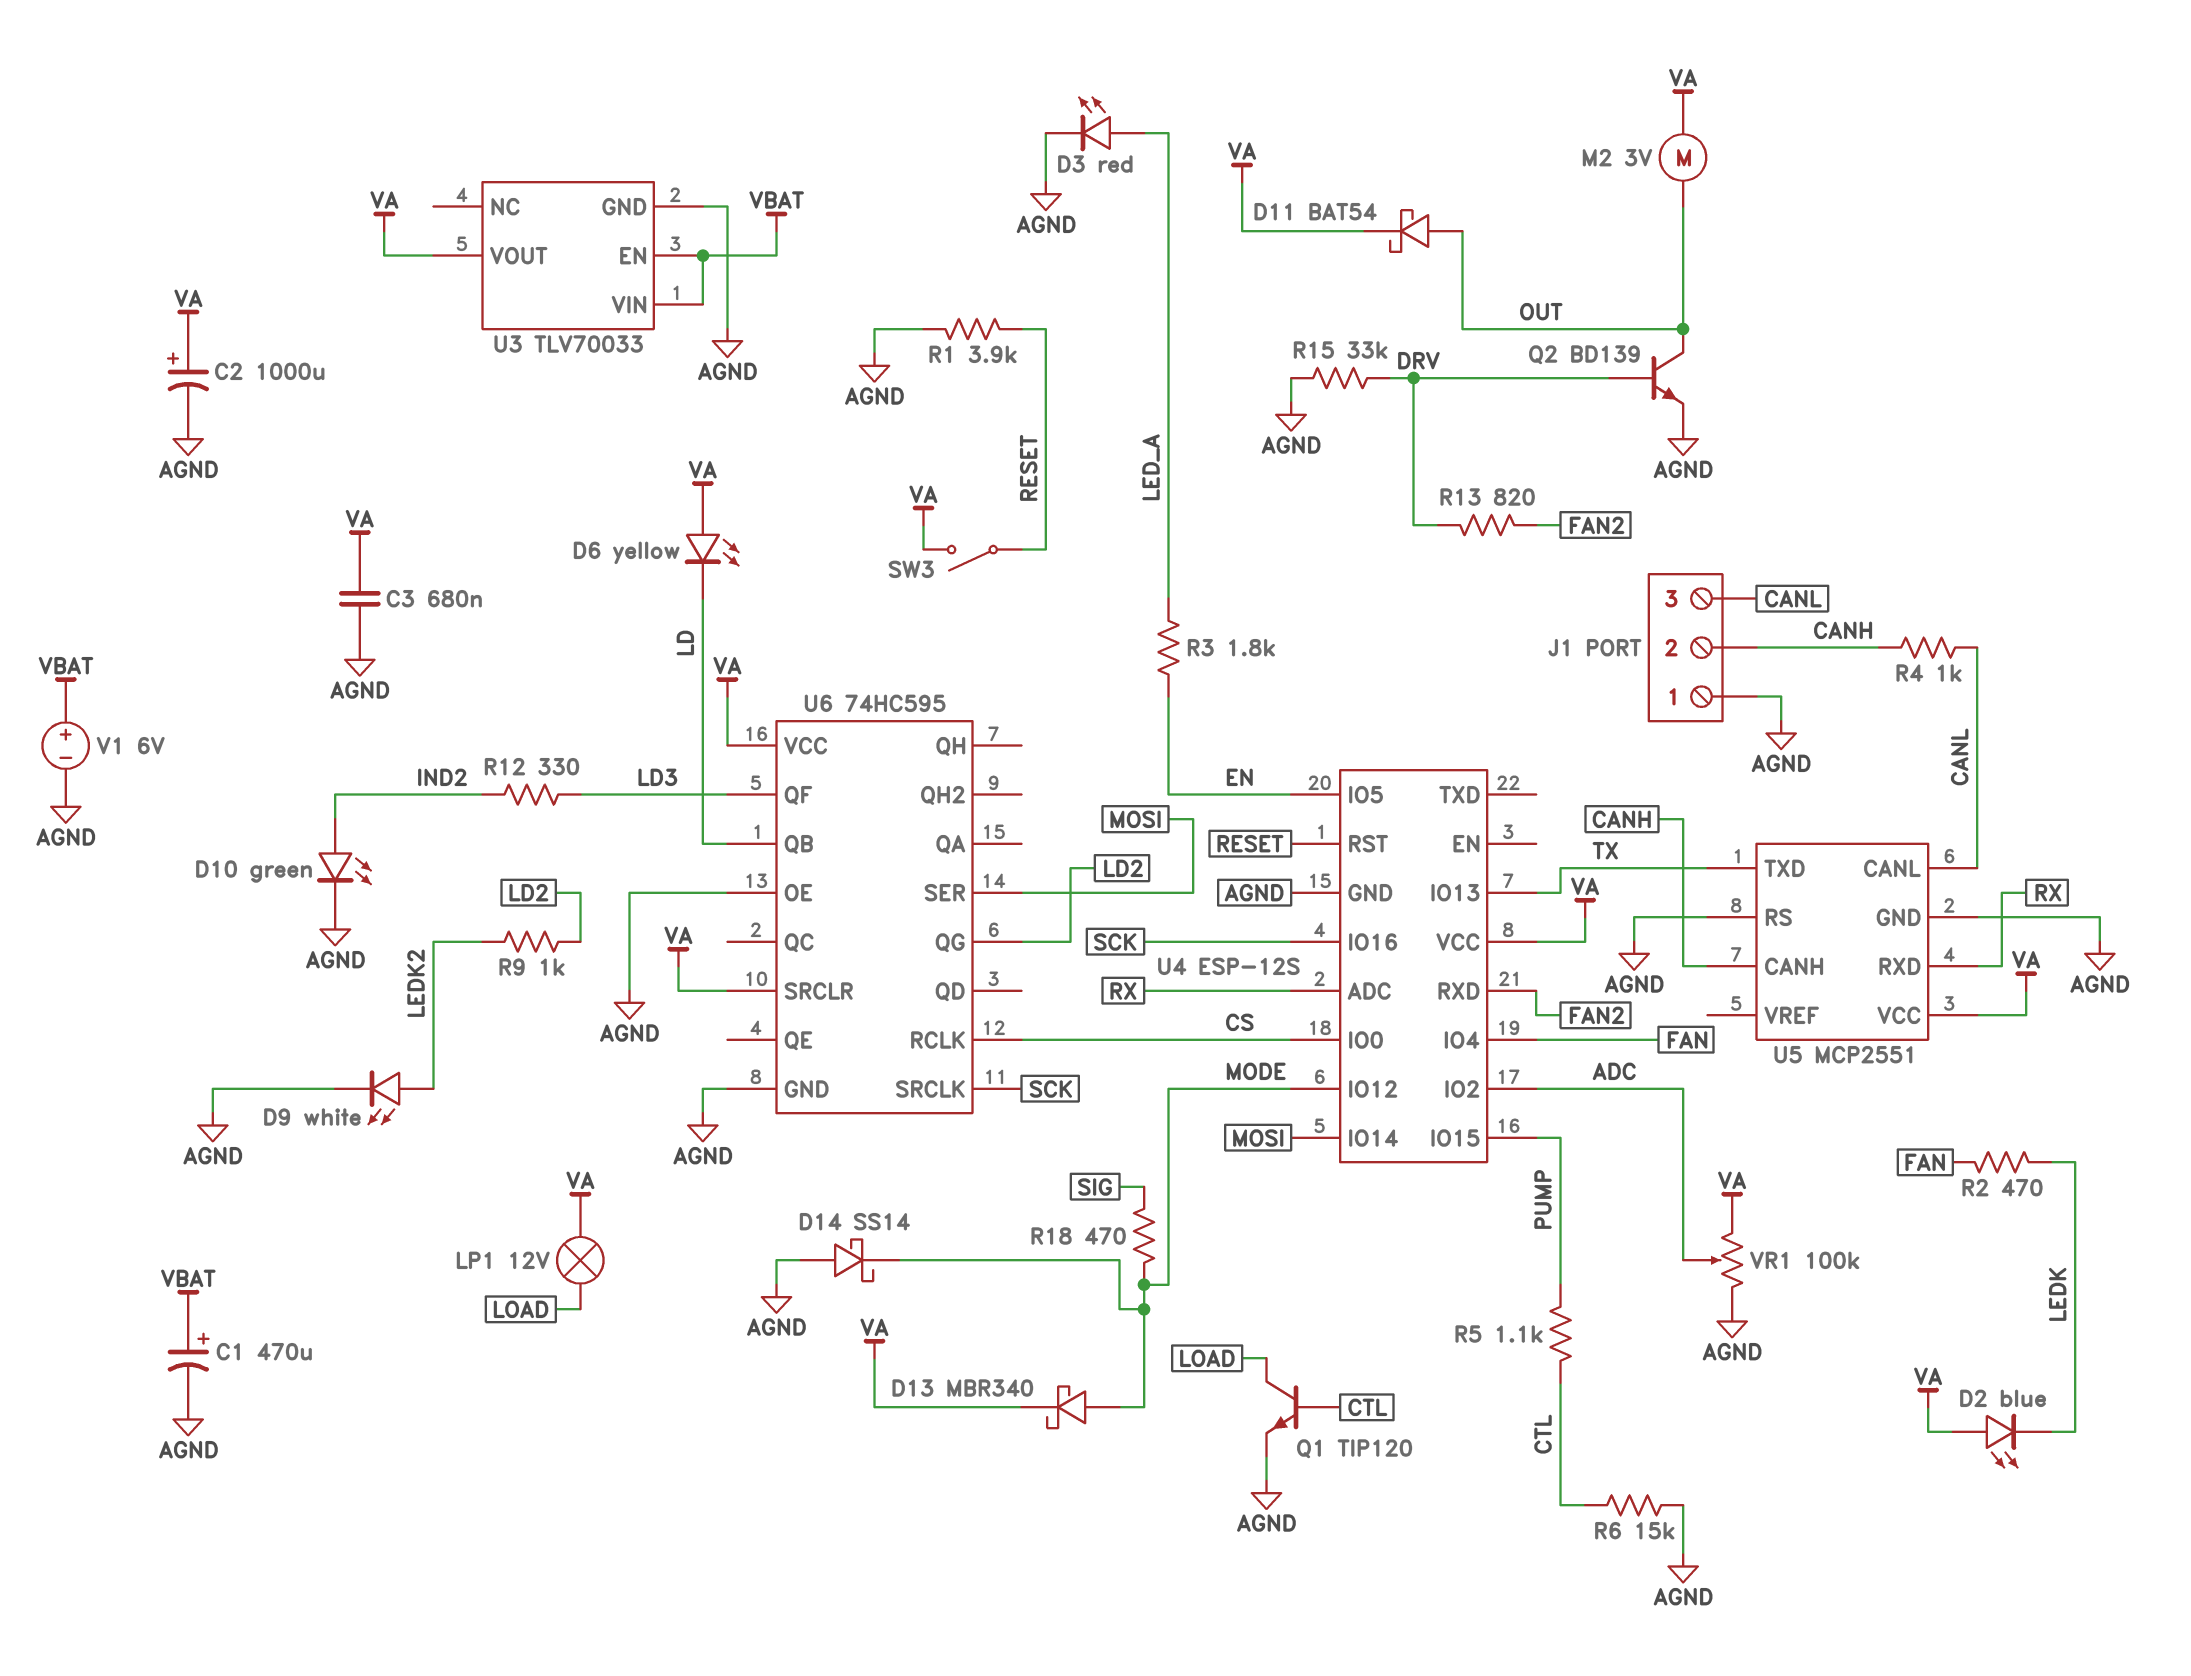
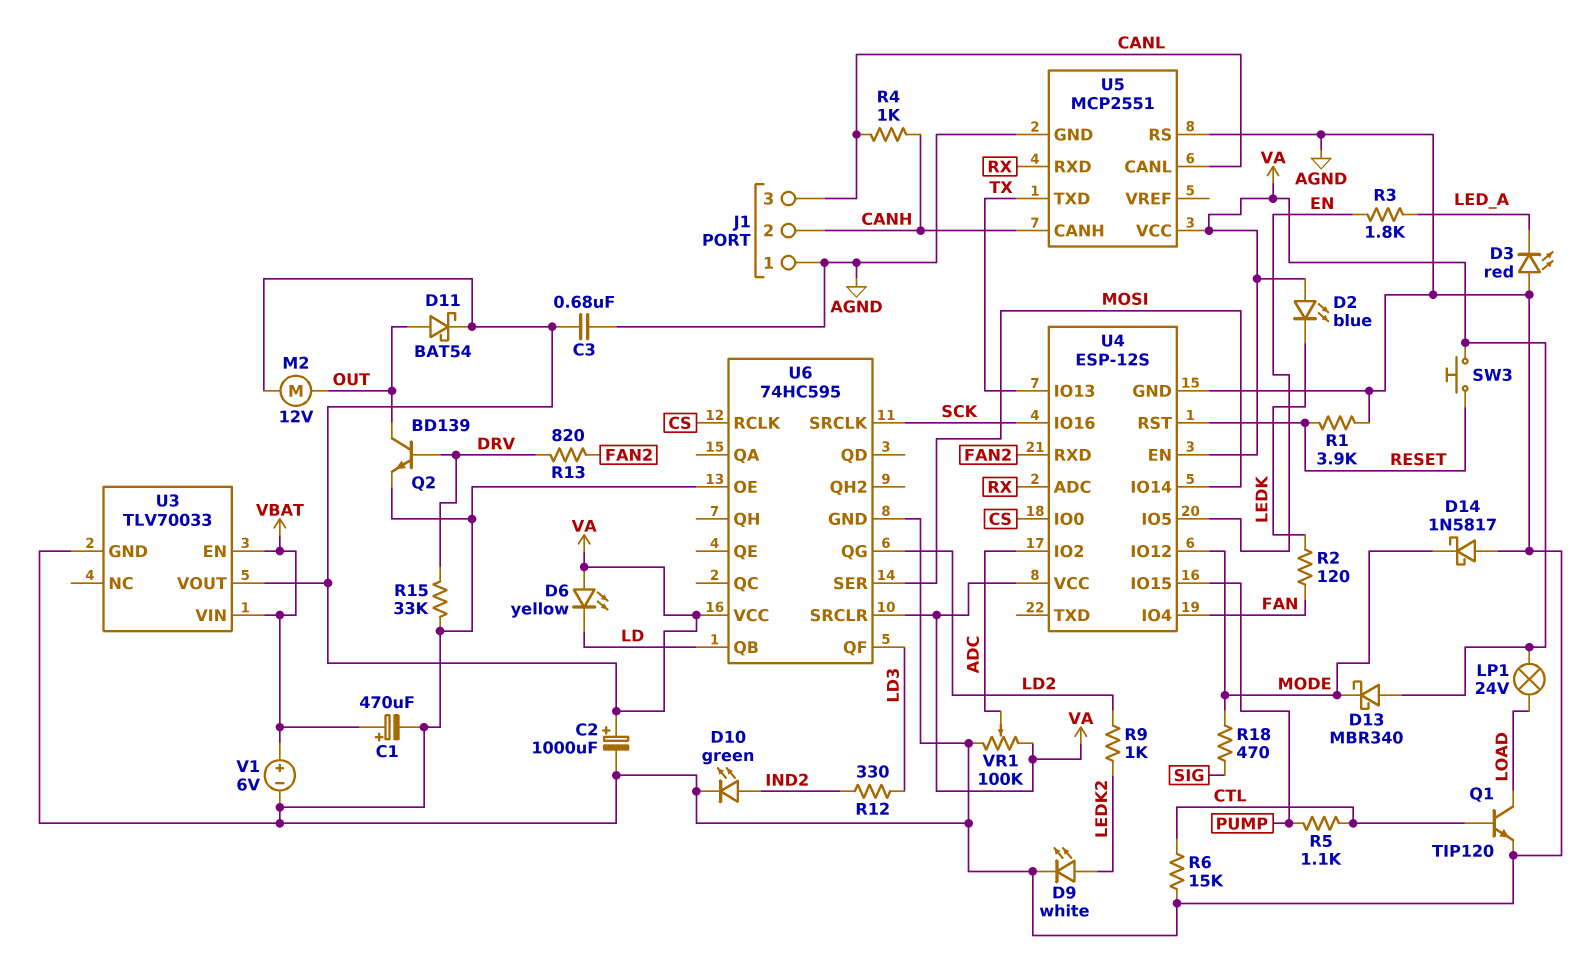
D3: LED red (A LED_A, K AGND) -> LED red (A AGND, K LED_A)
D13: schottky MBR340 (A MODE, K VA) -> schottky MBR340 (A VA, K MODE)
D14: schottky SS14 (A AGND, K MODE) -> schottky 1N5817 (A AGND, K MODE)
LP1: lamp 12V (LOAD, VA) -> lamp 24V (LOAD, VA)
M2: motor 3V (OUT, VA) -> motor 12V (OUT, VA)
R2: 470 (FAN, LEDK) -> 120 (FAN, LEDK)
SW3: switch (RESET, VA) -> button (RESET, VA)
U4 pin EN: none -> VA

